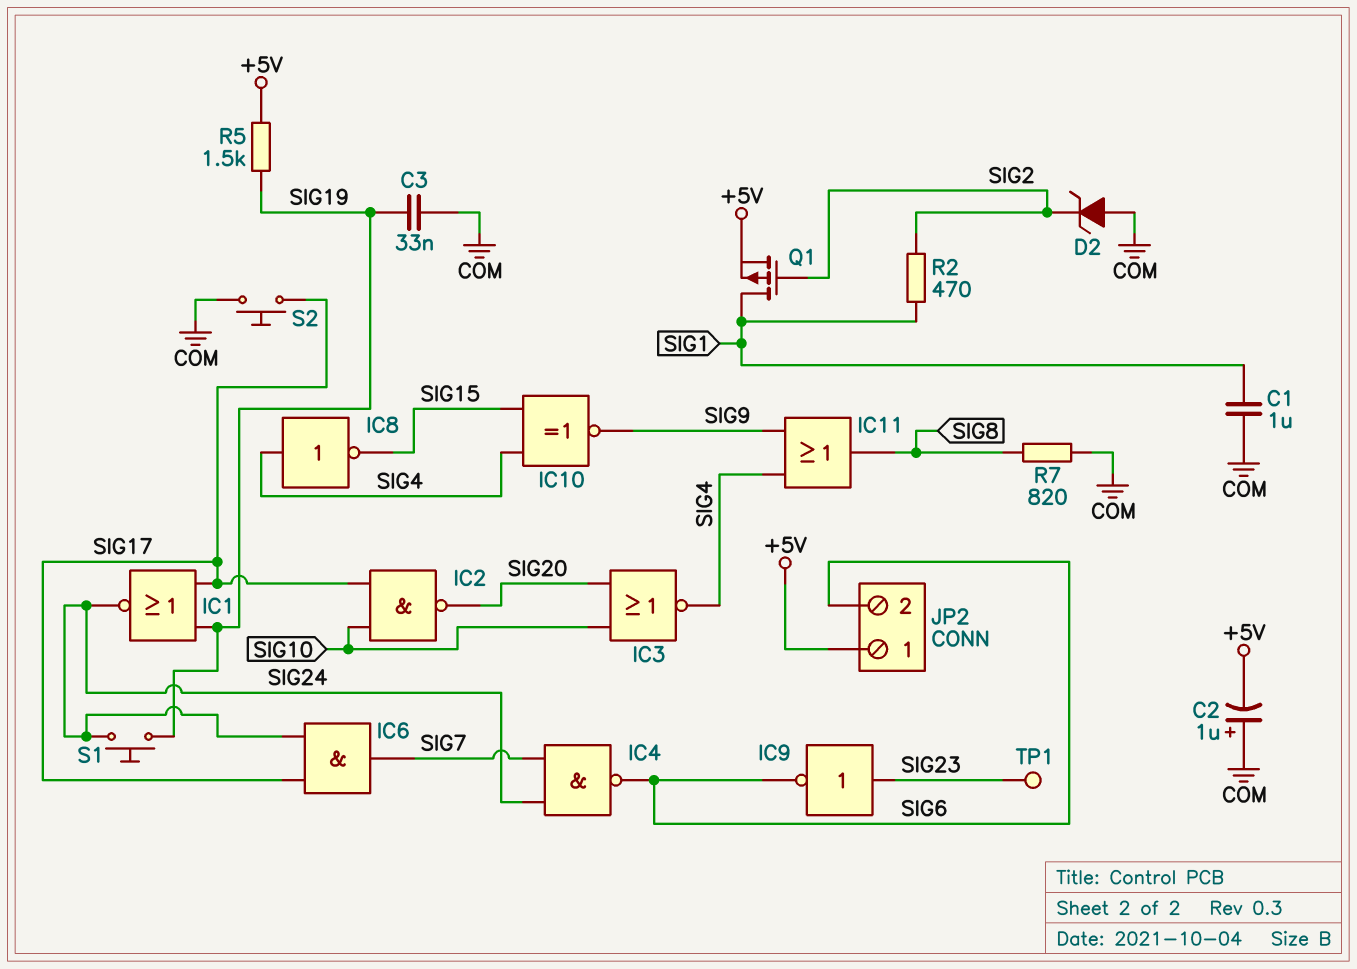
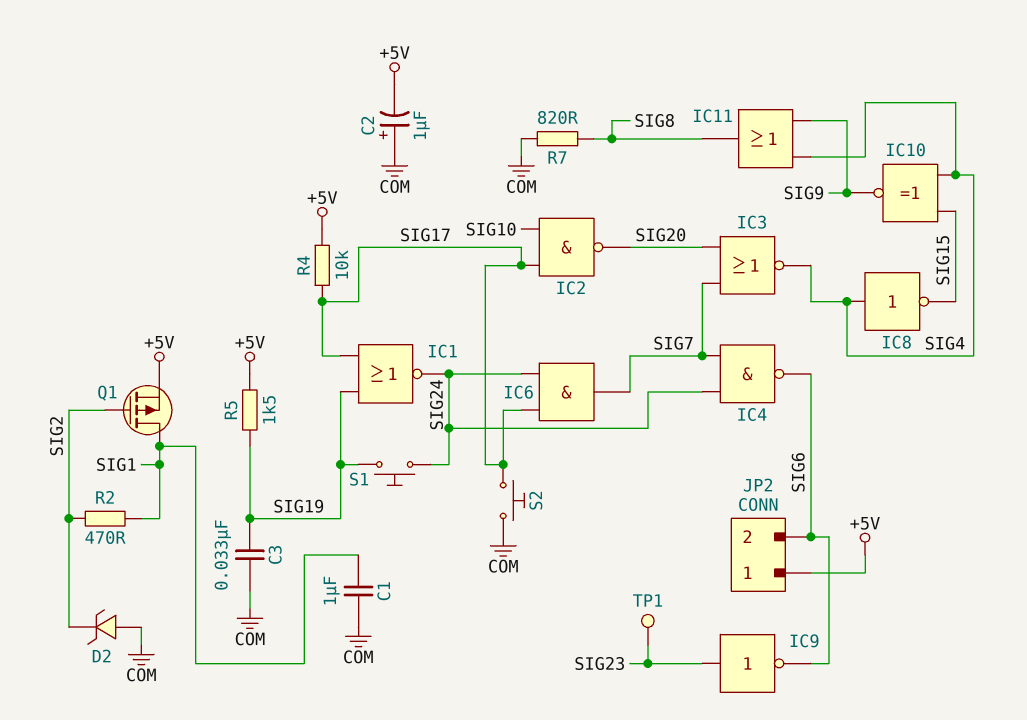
IC3: NOR (in SIG10, in SIG20, out SIG4) -> NOR (in SIG7, in SIG20, out SIG4)
R4: none -> 10k (+5V, SIG17)

